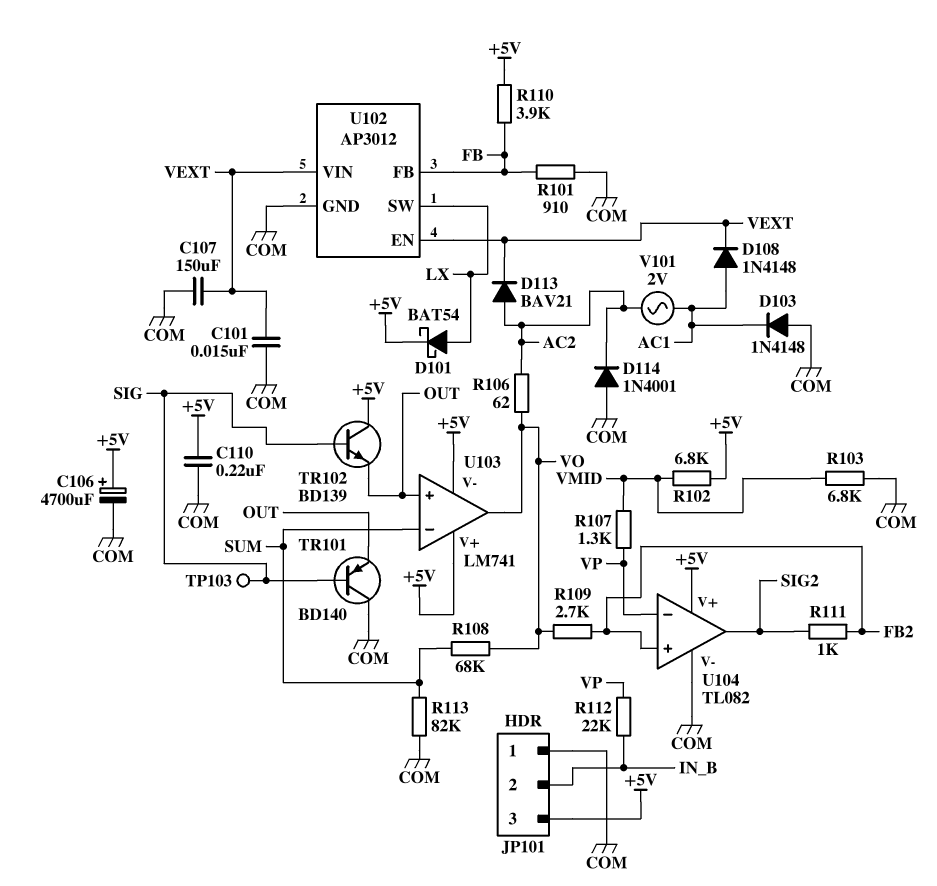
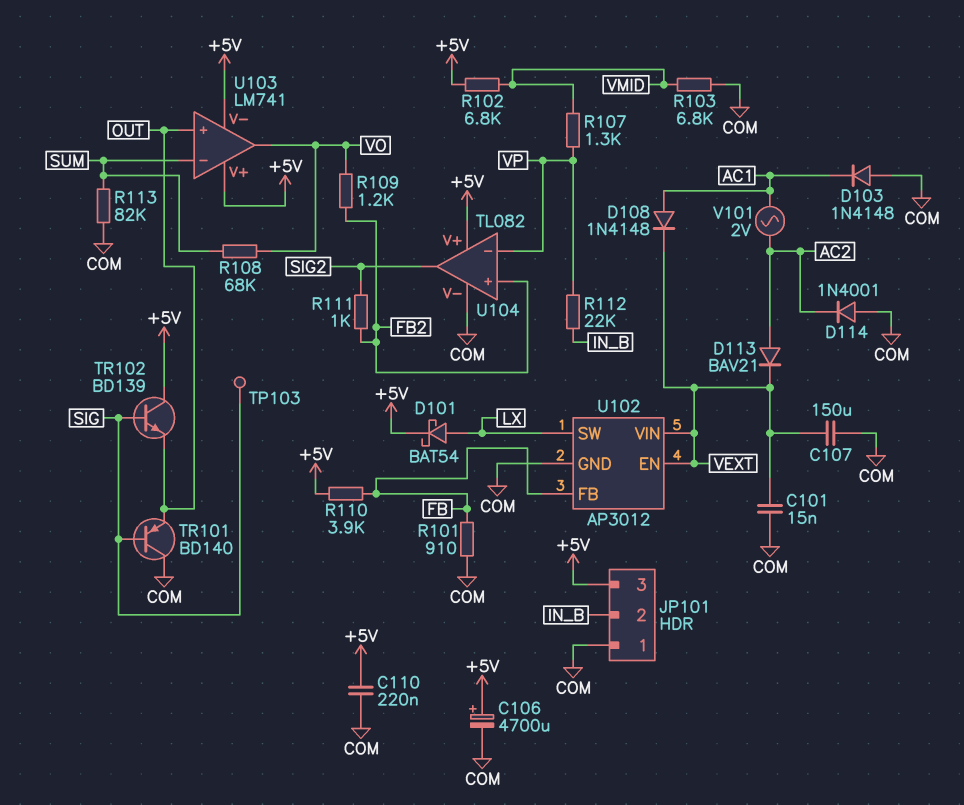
R106: 62 (AC2, VO) -> none
R109: 2.7k (FB2, VO) -> 1.2k (FB2, VO)

